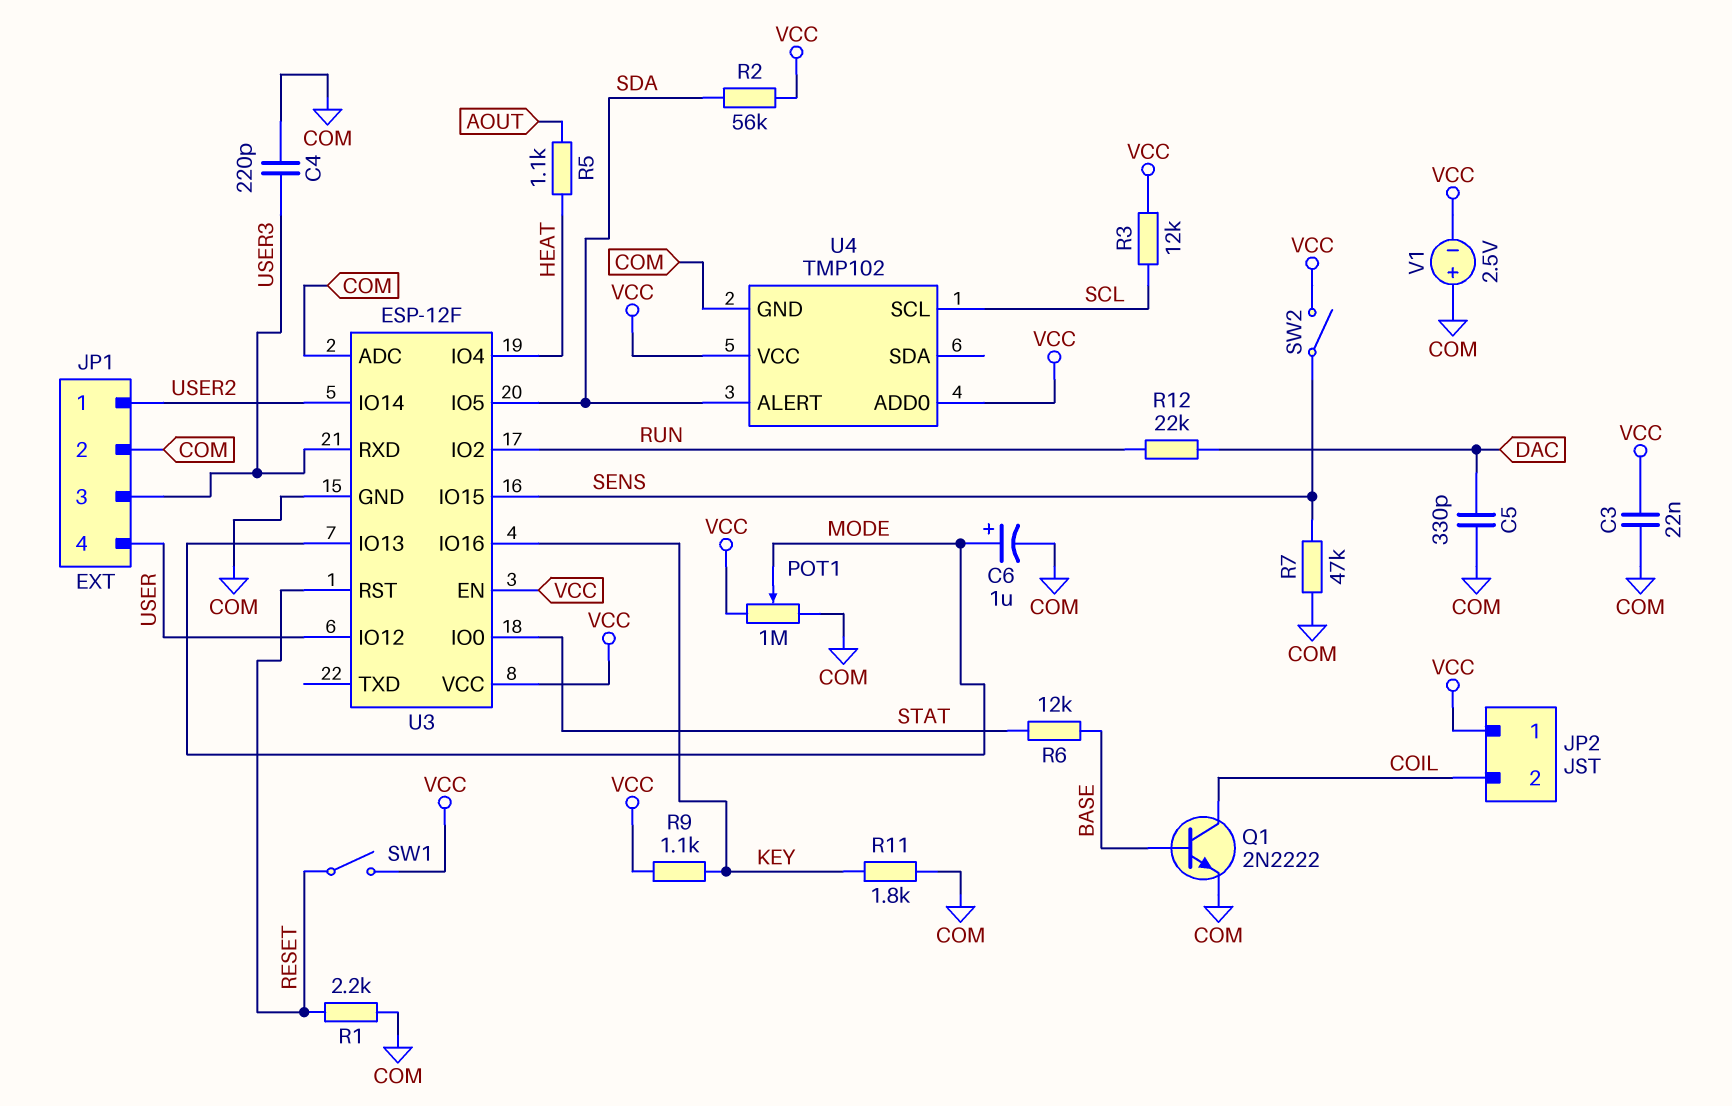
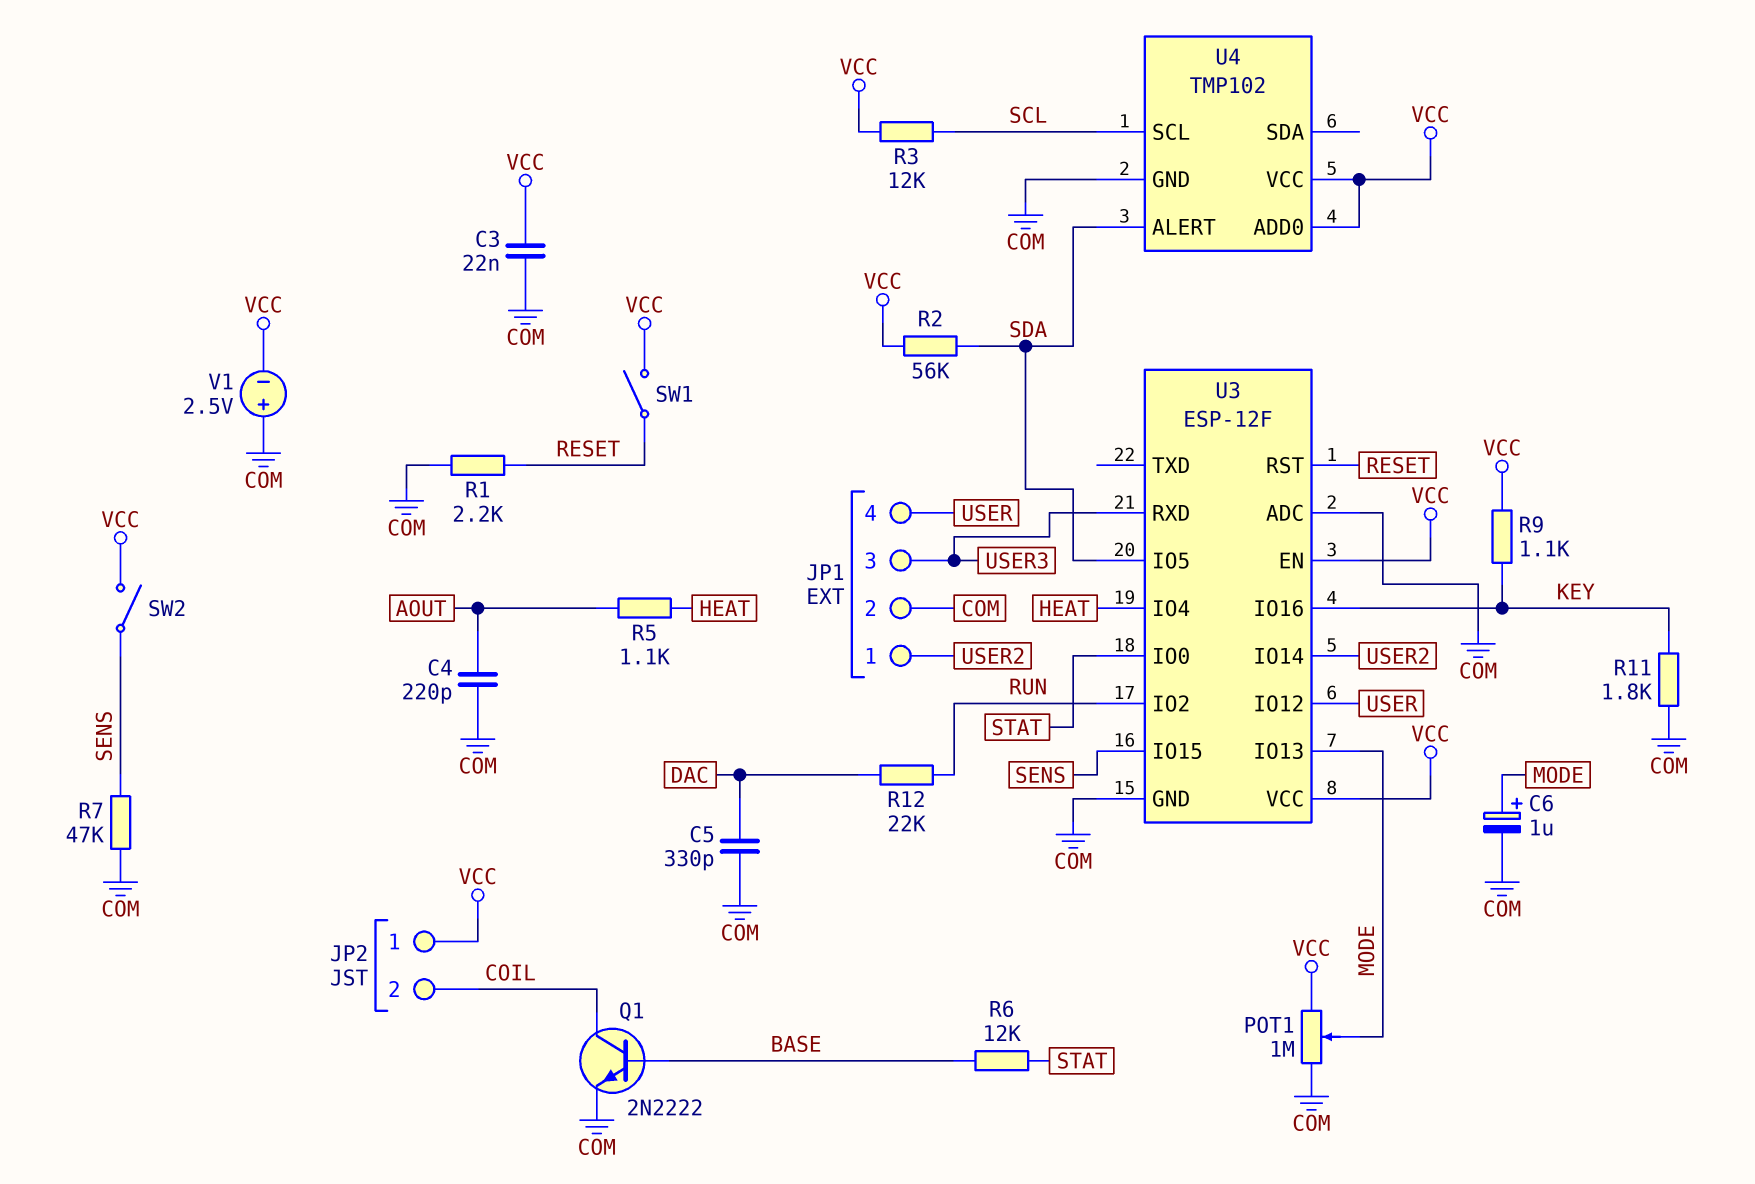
C4: 220pF (COM, USER3) -> 220pF (AOUT, COM)

